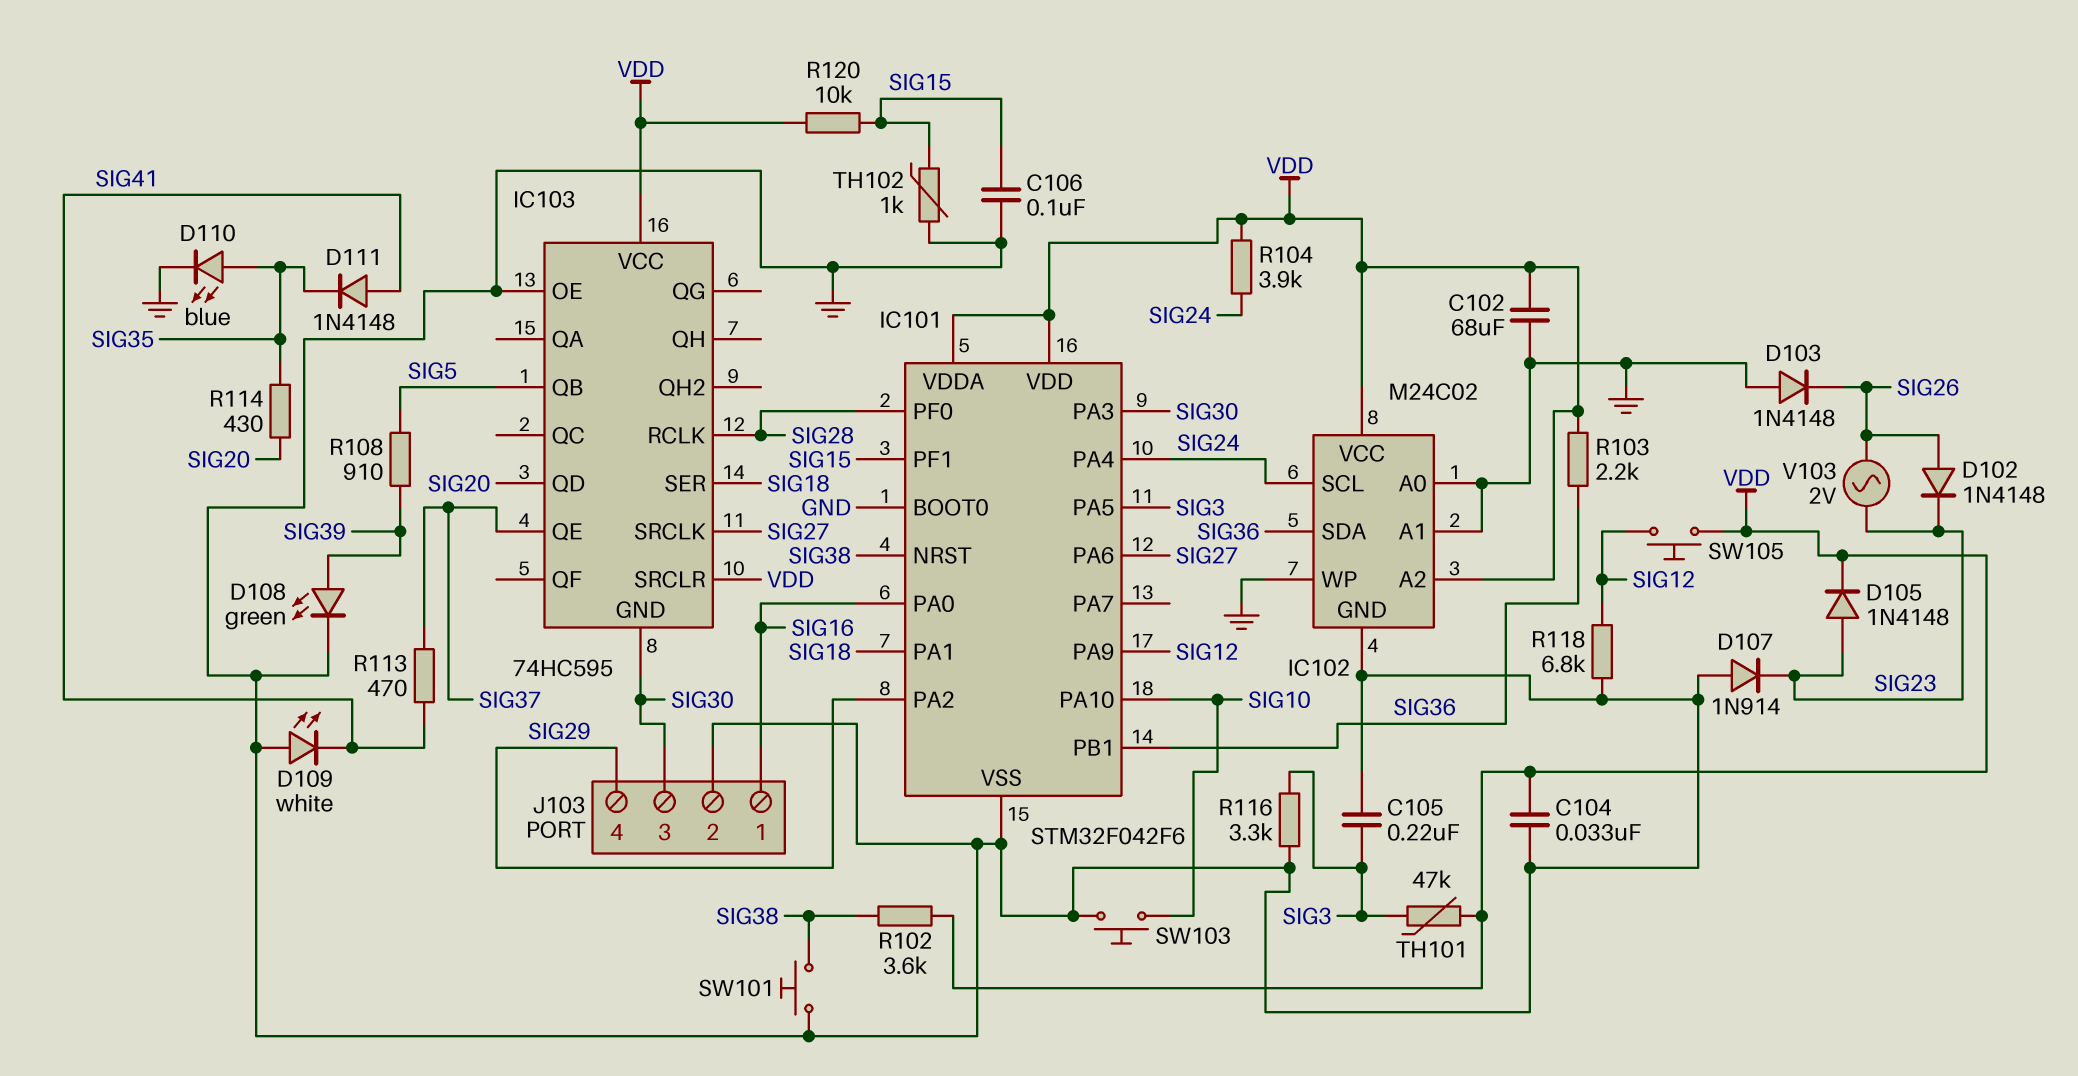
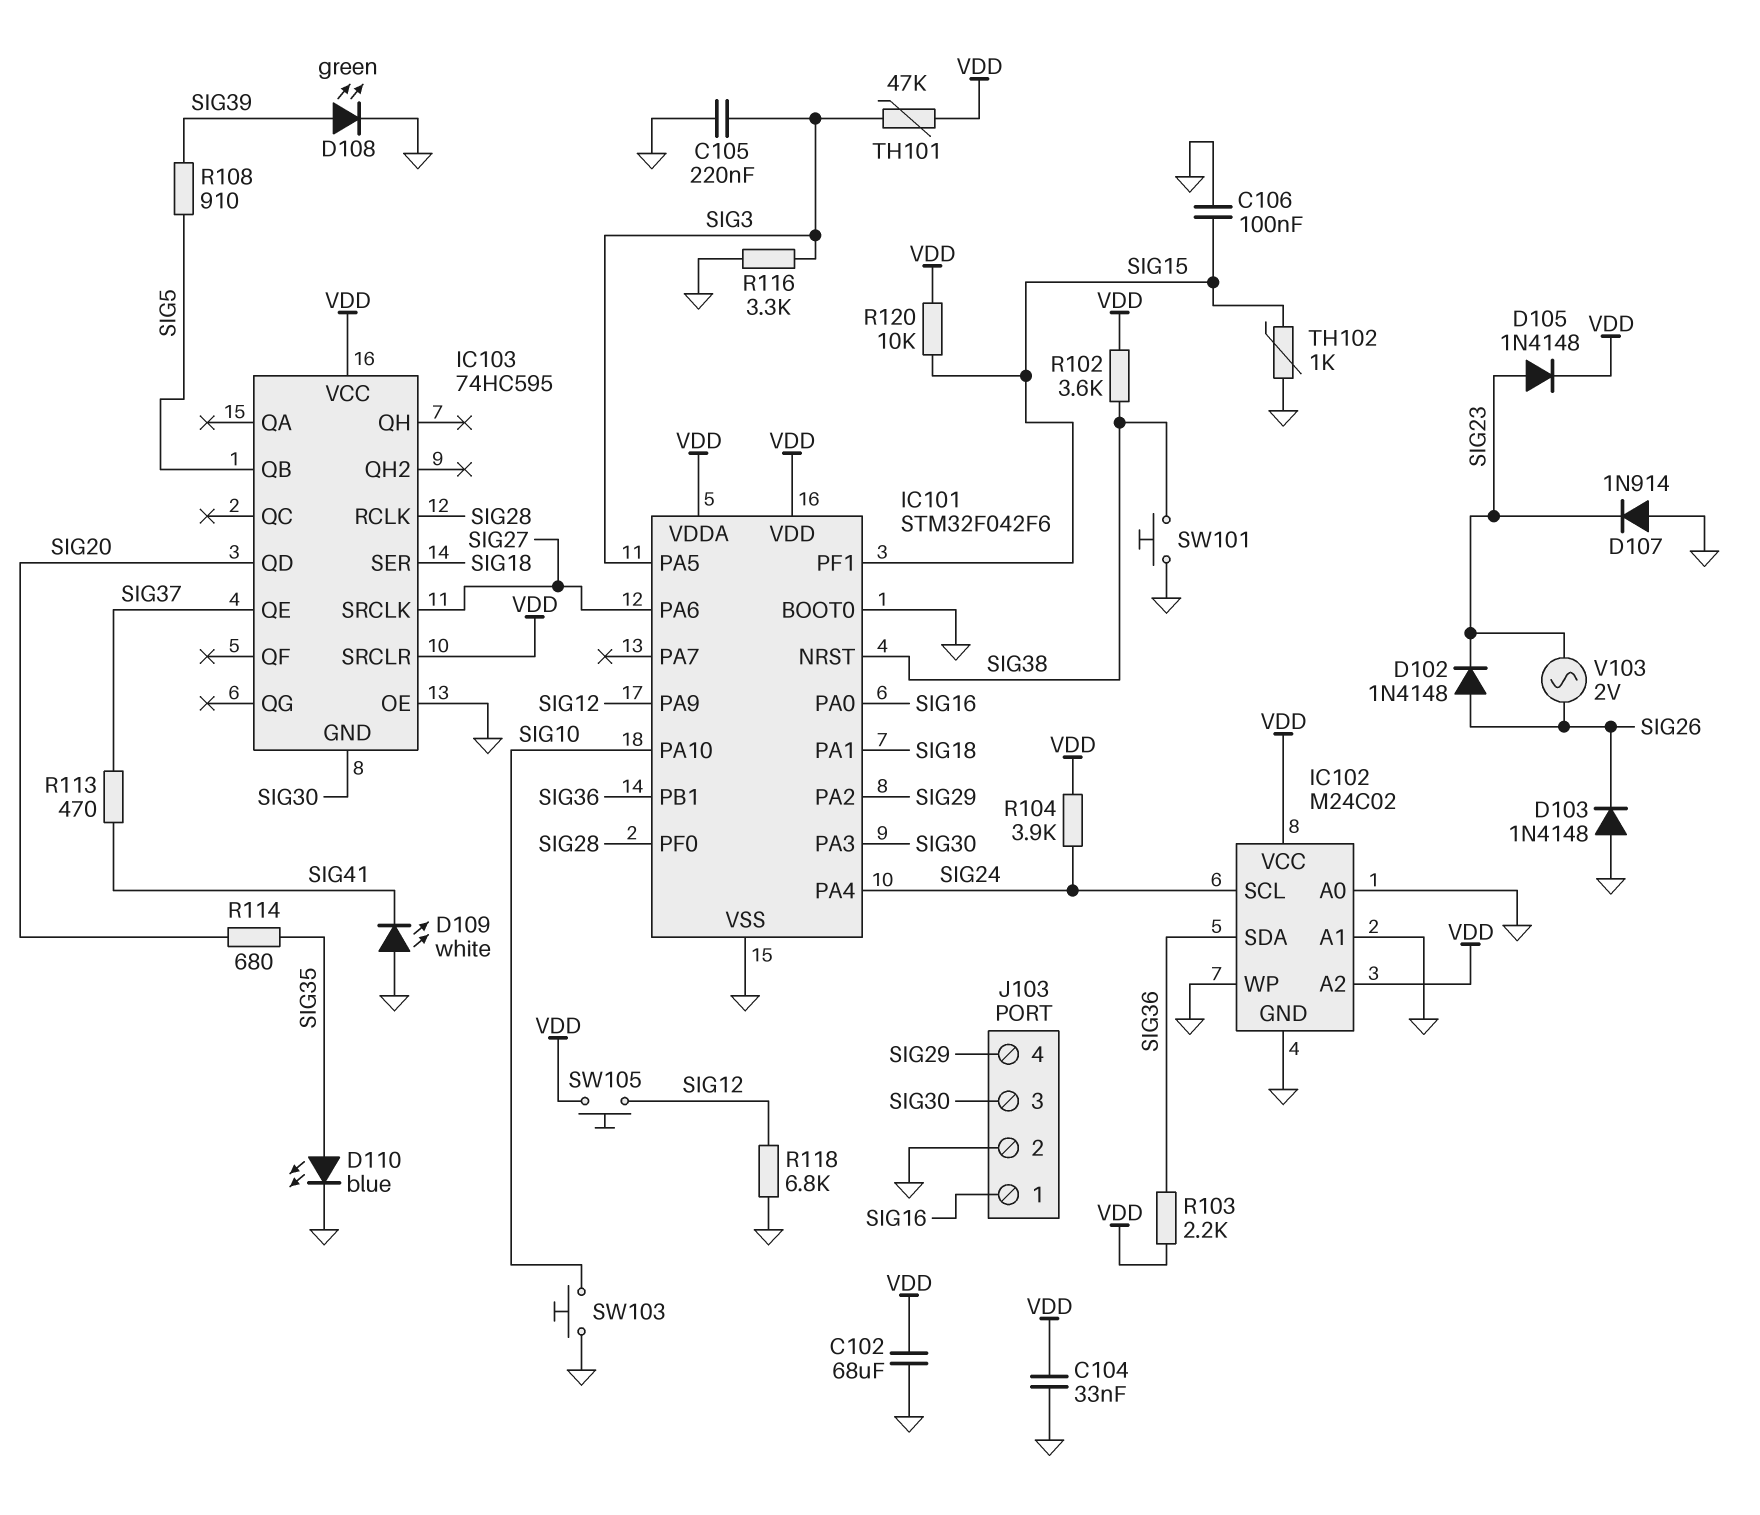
D111: diode 1N4148 (A SIG41, K SIG35) -> none
R114: 430 (SIG20, SIG35) -> 680 (SIG20, SIG35)

